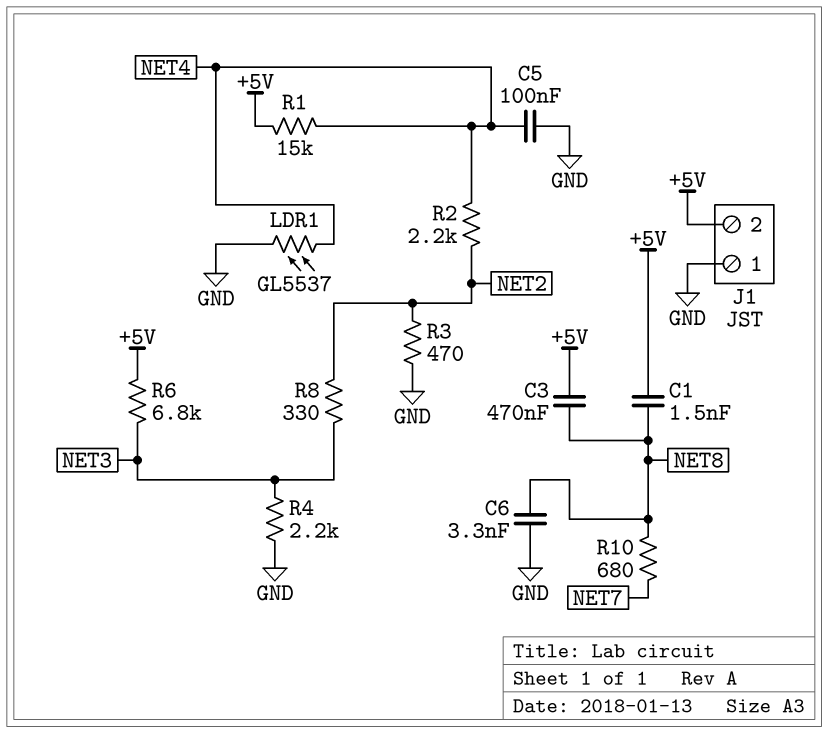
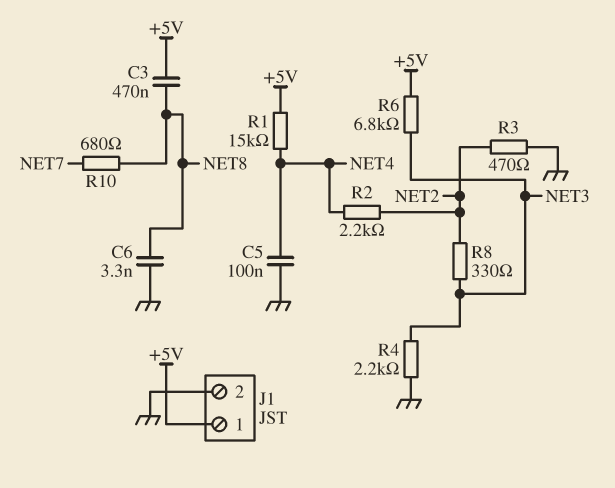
C1: 1.5nF (+5V, NET8) -> none
J1 pin 1: GND -> +5V
J1 pin 2: +5V -> GND
LDR1: GL5537 (GND, NET4) -> none

